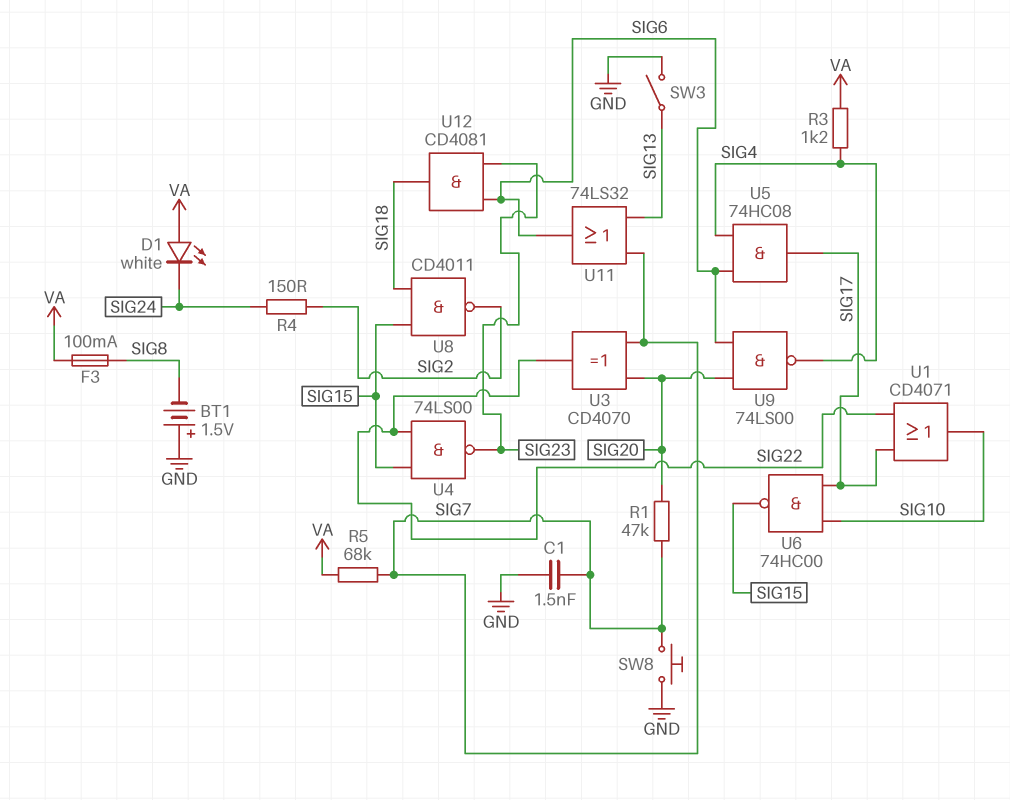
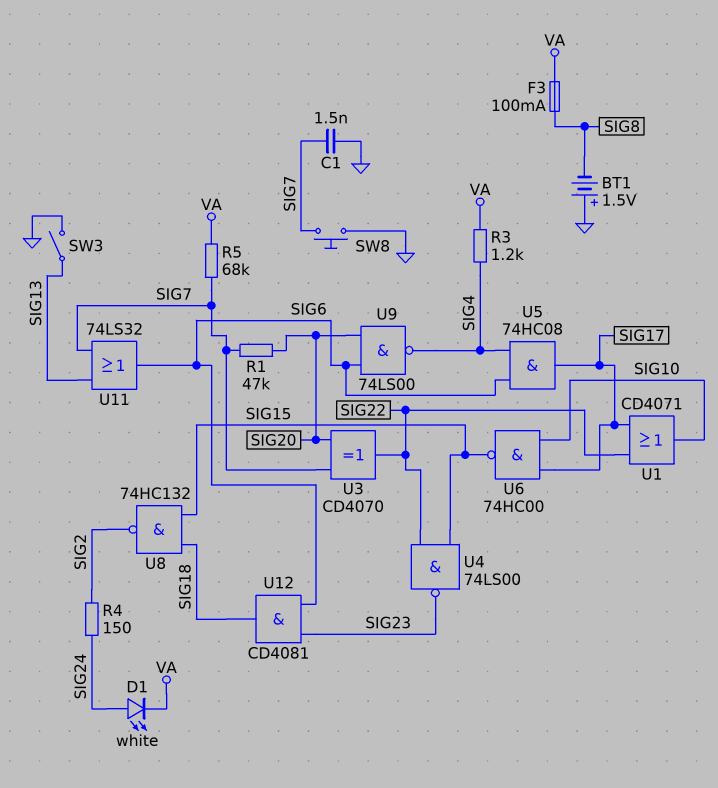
D1: LED white (A VA, K SIG24) -> LED white (A SIG24, K VA)
U8: NAND CD4011 (in SIG15, in SIG18, out SIG2) -> NAND 74HC132 (in SIG15, in SIG18, out SIG2)

